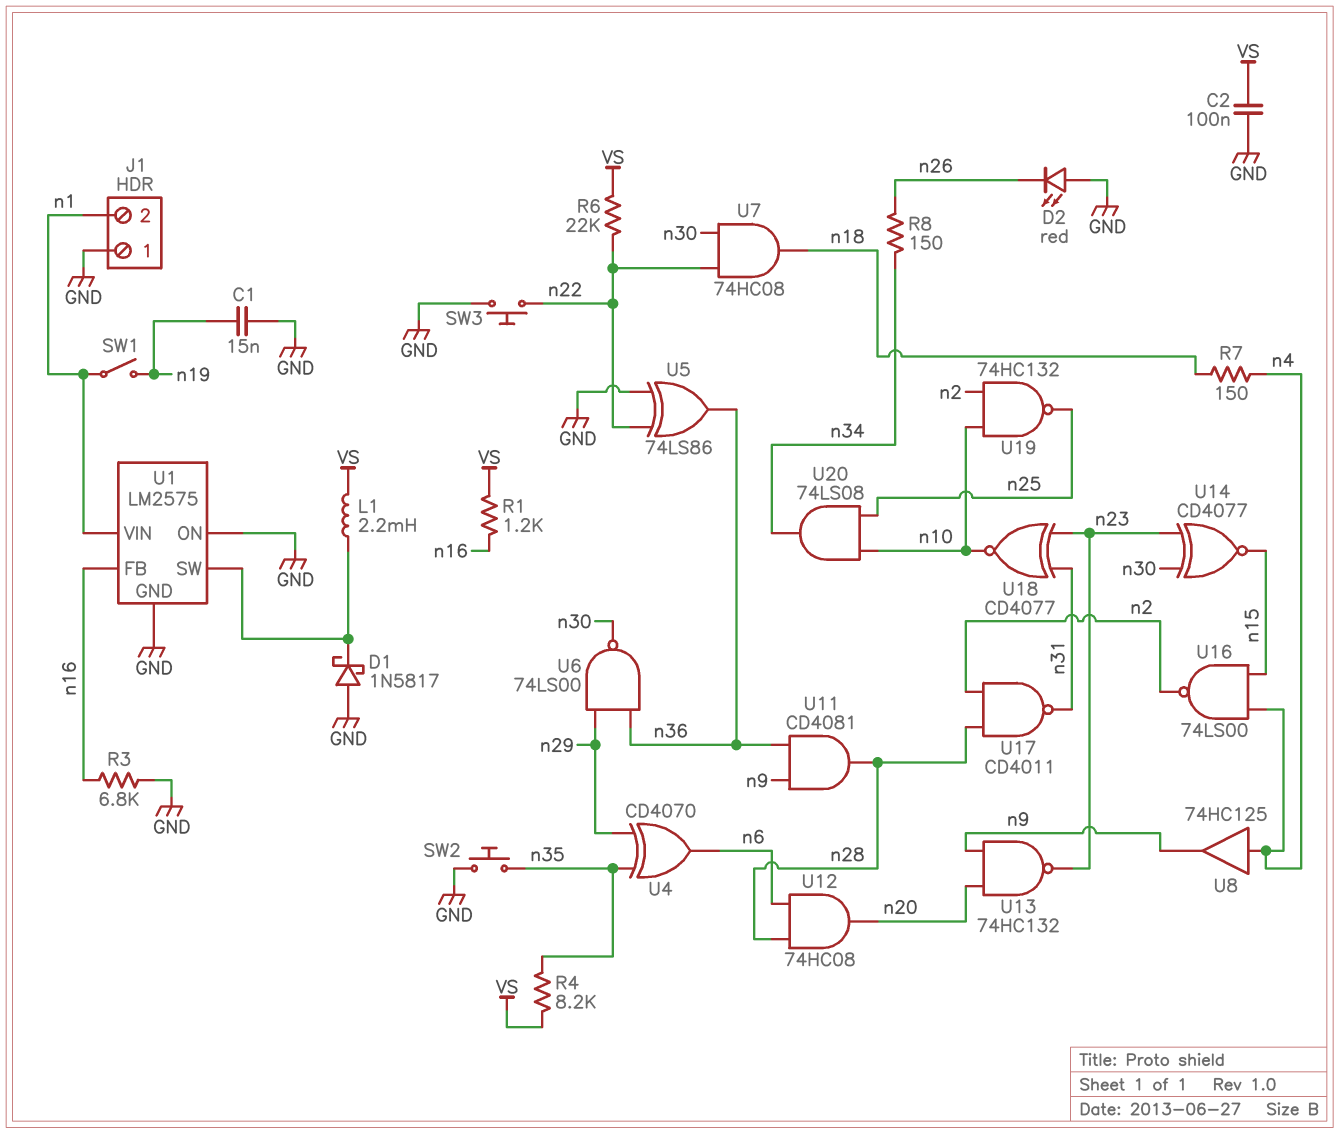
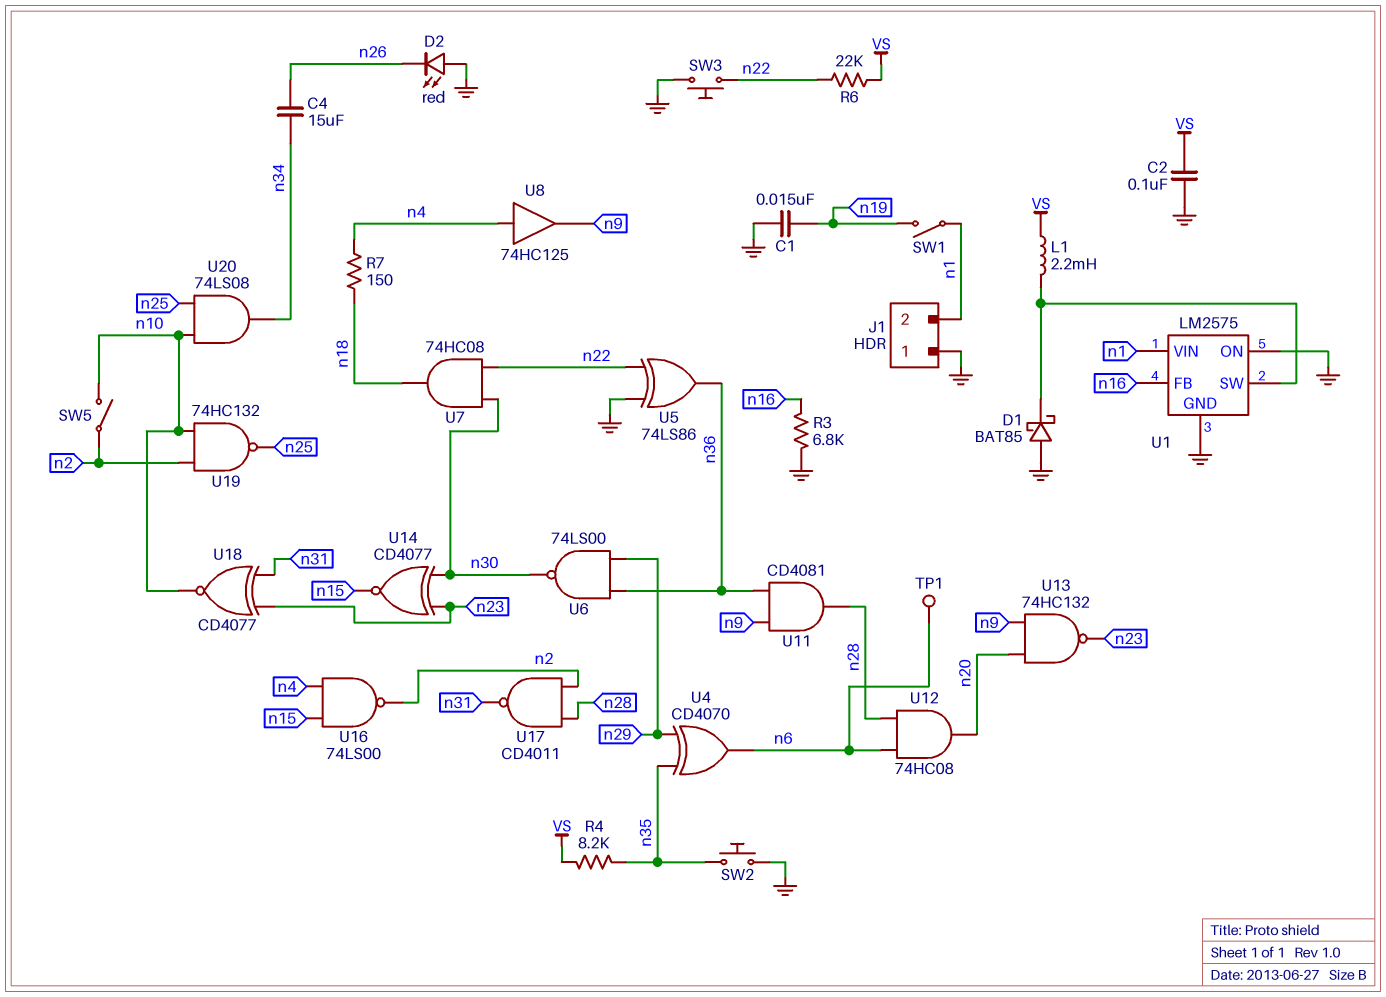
C4: none -> 15uF (n26, n34)
D1: schottky 1N5817 (A GND, K U1/SW) -> schottky BAT85 (A GND, K U1/SW)
R1: 1.2k (VS, n16) -> none
R8: 150 (n26, n34) -> none
SW5: none -> switch (n2, n10)
TP1: none -> test point (n6)

